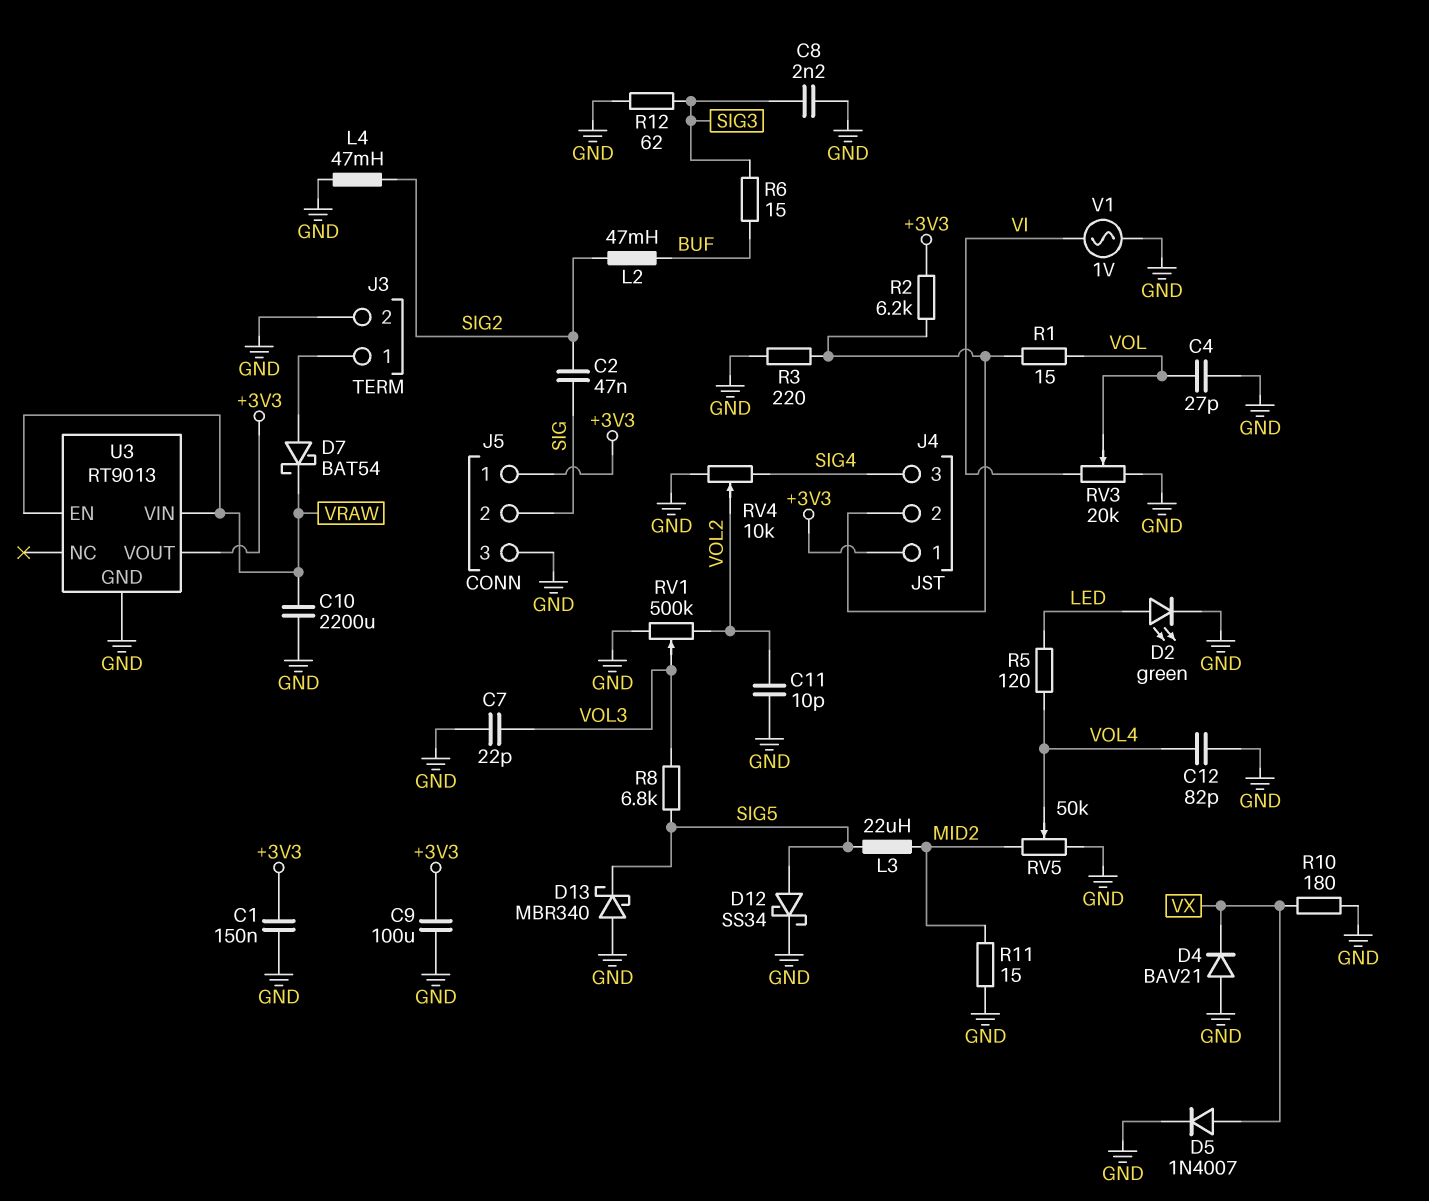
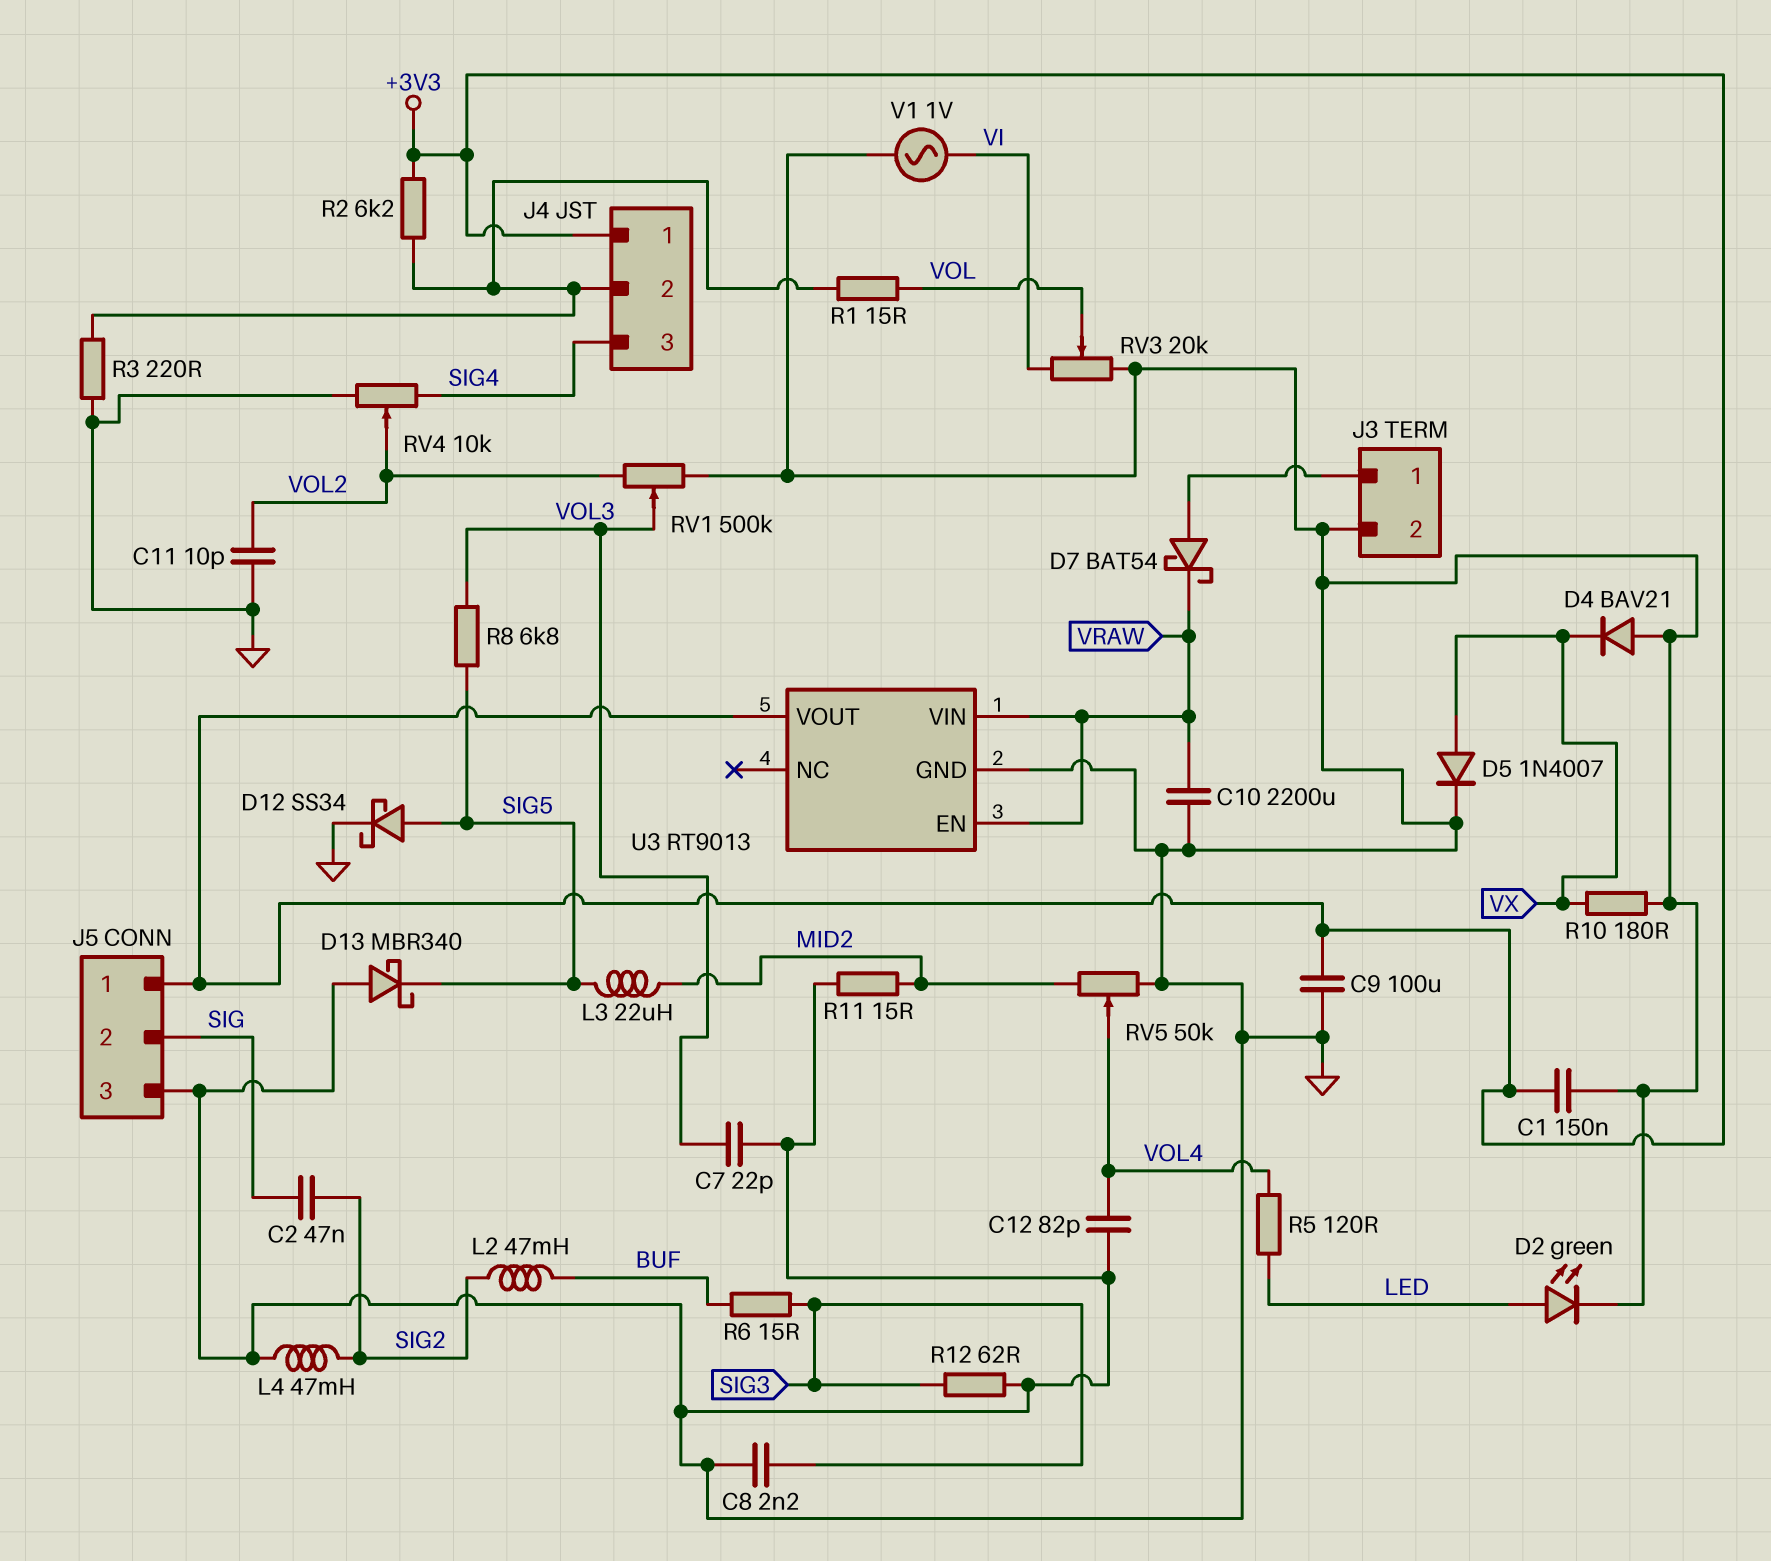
C4: 27pF (GND, VOL) -> none

